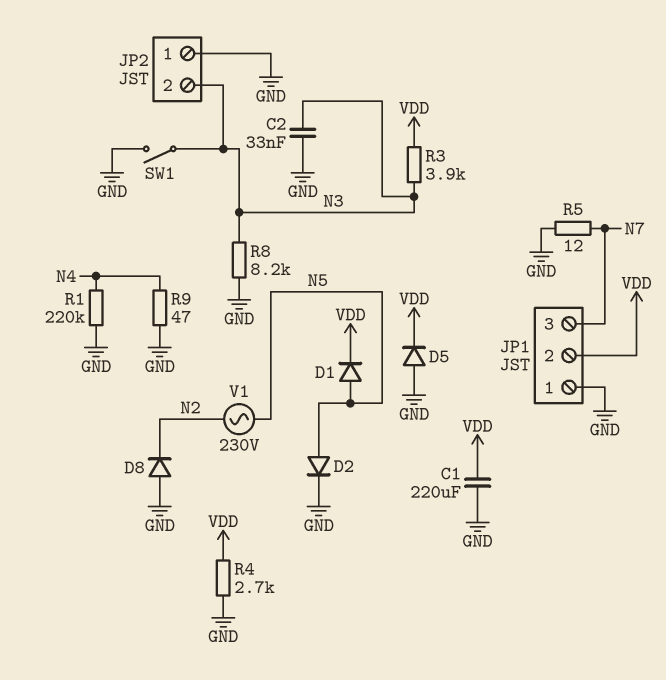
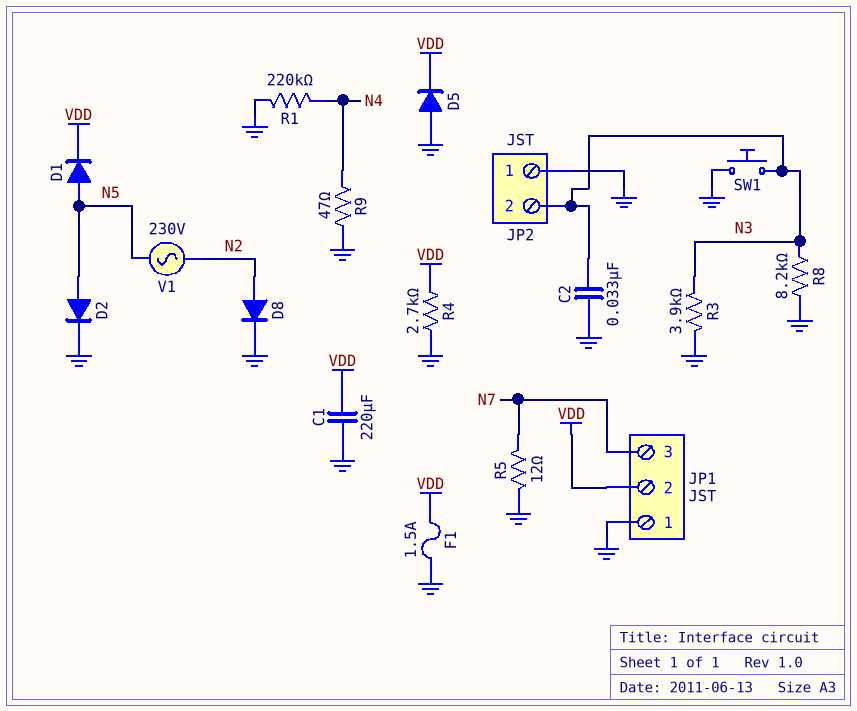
D8: diode (A GND, K N2) -> diode (A N2, K GND)
F1: none -> 1.5A (GND, VDD)
R3: 3.9k (N3, VDD) -> 3.9k (GND, N3)
SW1: switch (GND, N3) -> button (GND, N3)

